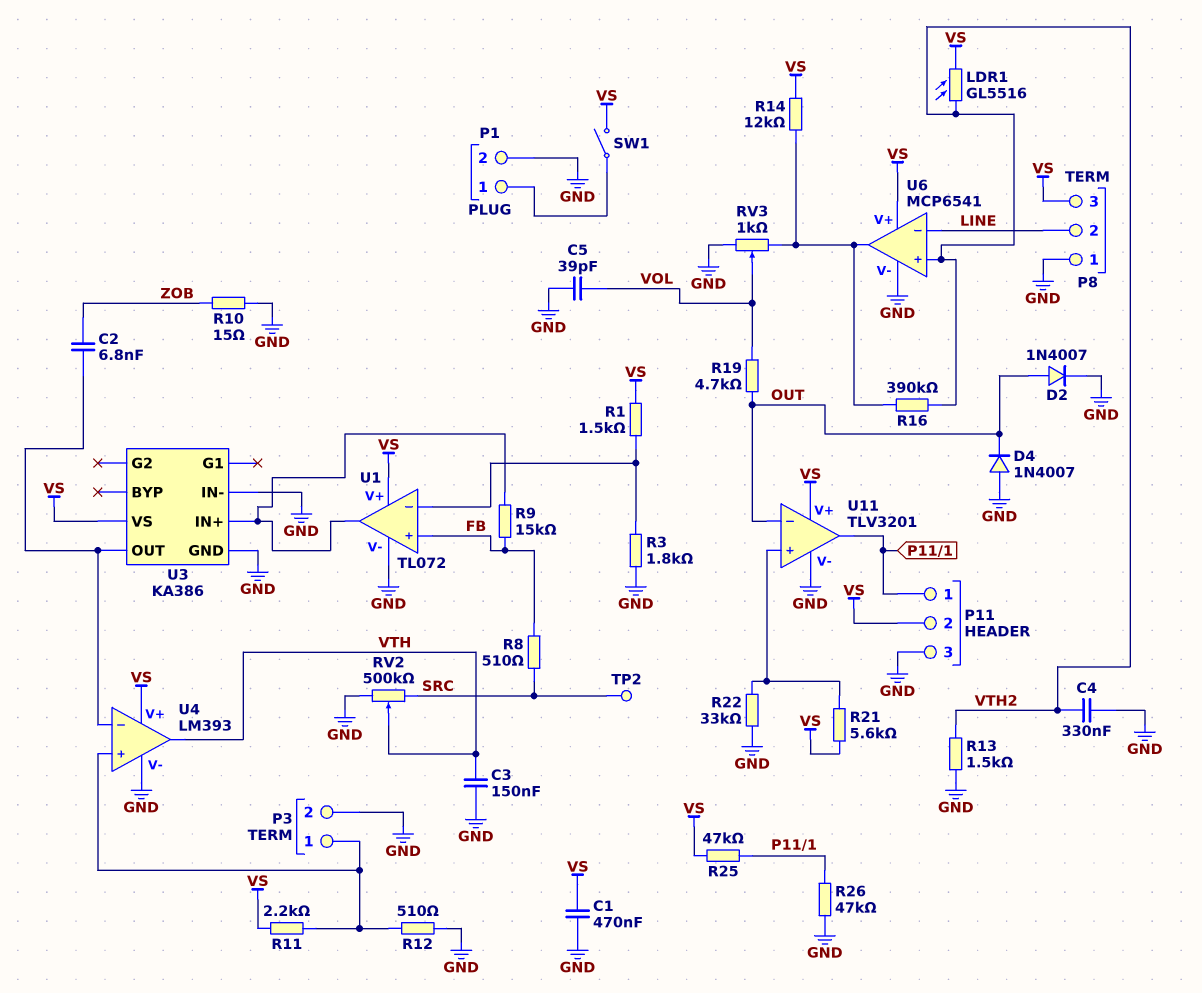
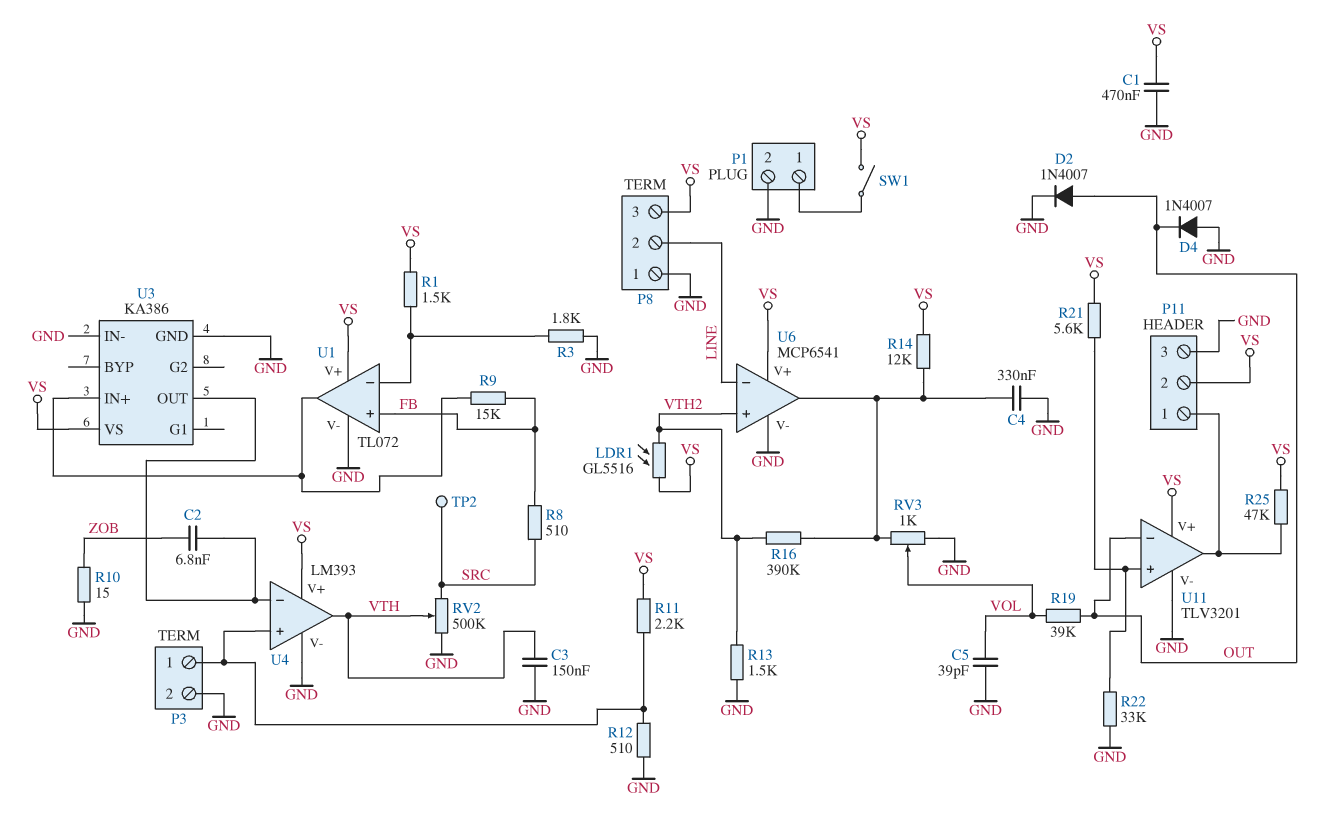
C4: 330nF (GND, VTH2) -> 330nF (GND, U6/out)
R19: 4.7k (OUT, VOL) -> 39k (OUT, VOL)
R26: 47k (GND, P11/1) -> none

